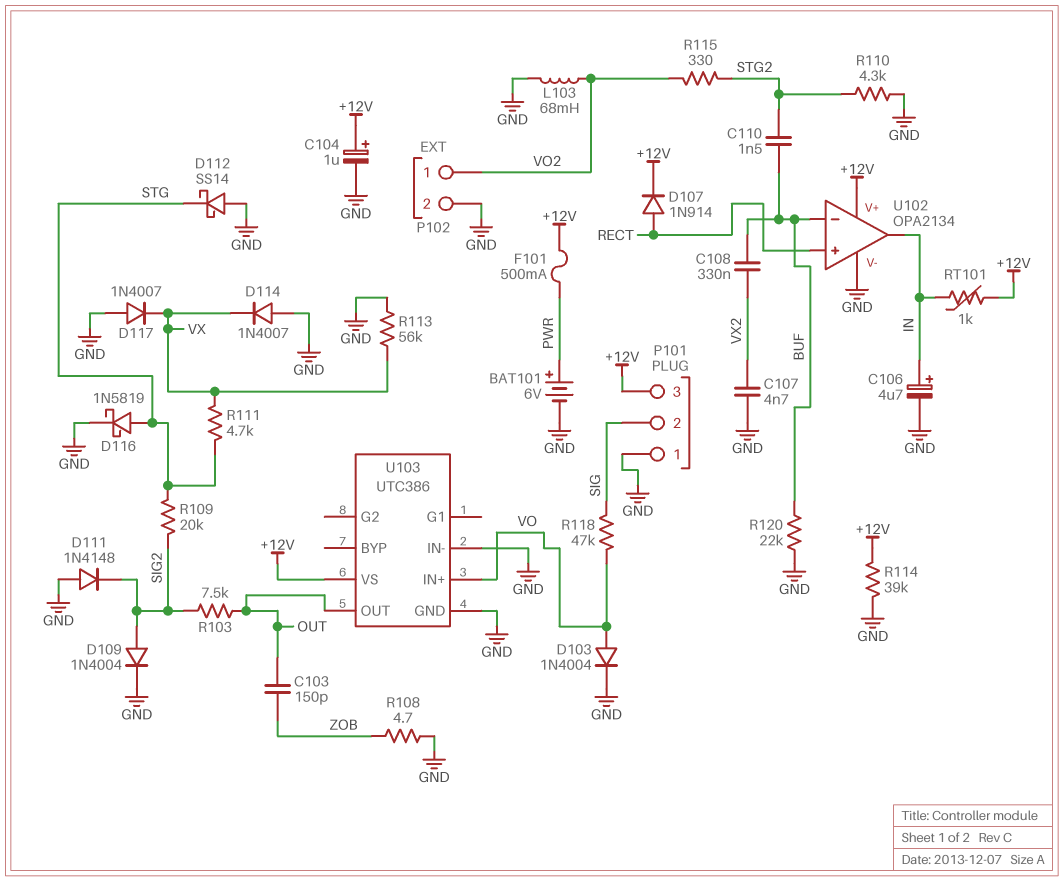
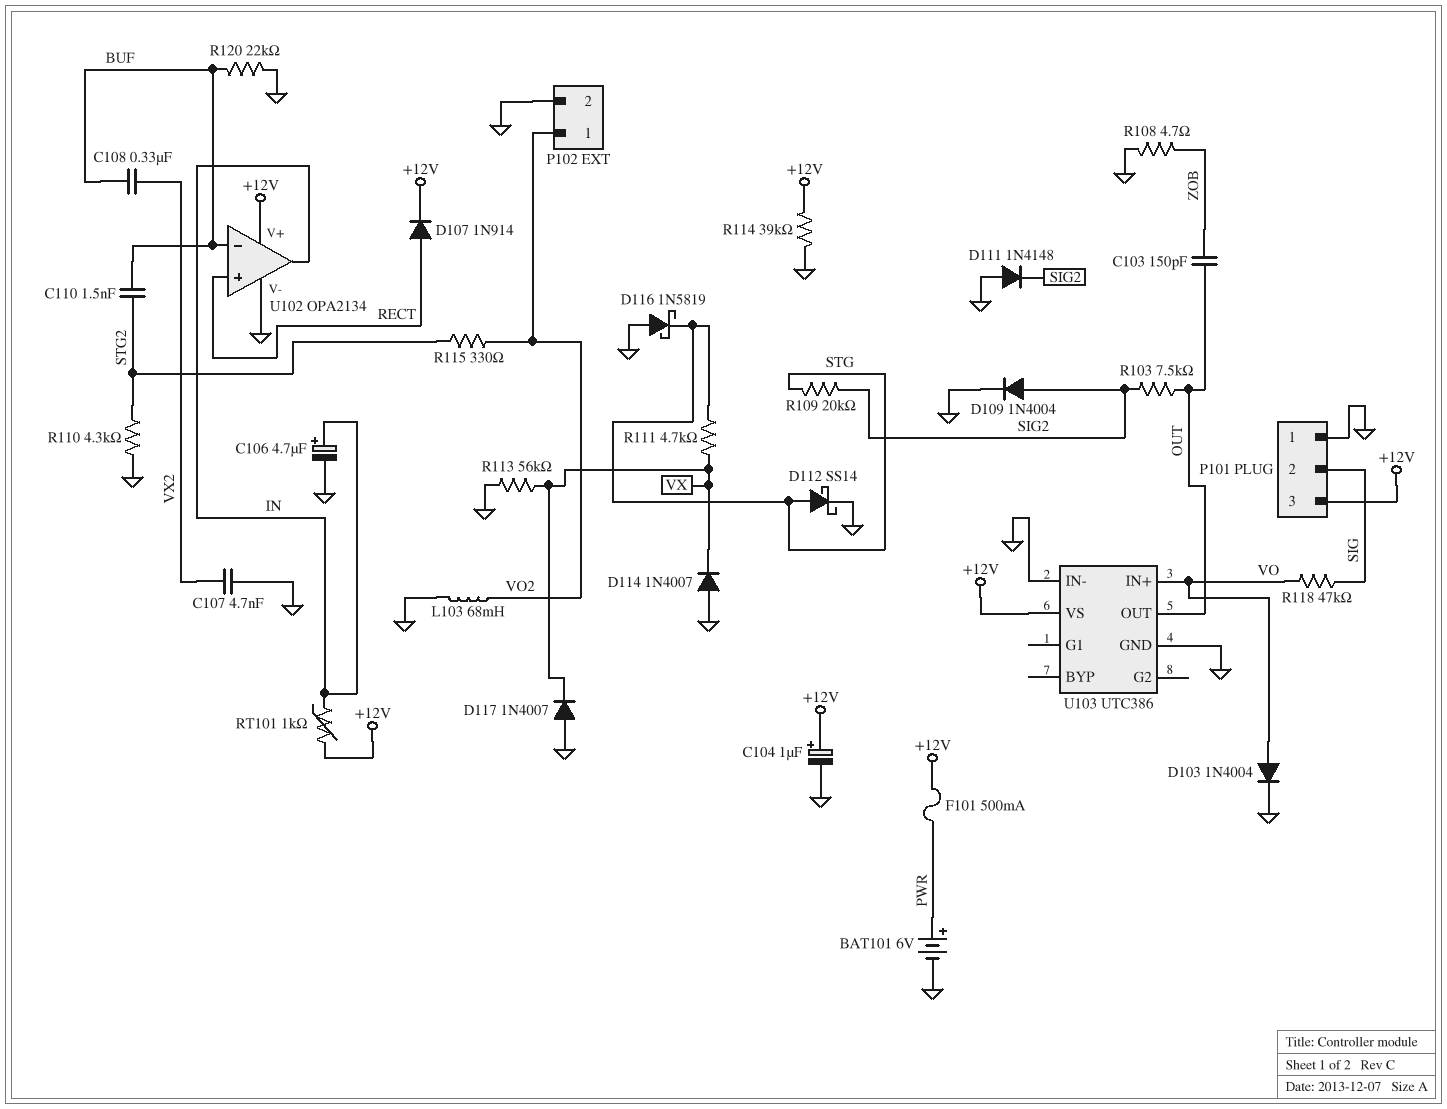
D112: schottky SS14 (A GND, K STG) -> schottky SS14 (A STG, K GND)
D116: schottky 1N5819 (A STG, K GND) -> schottky 1N5819 (A GND, K STG)

